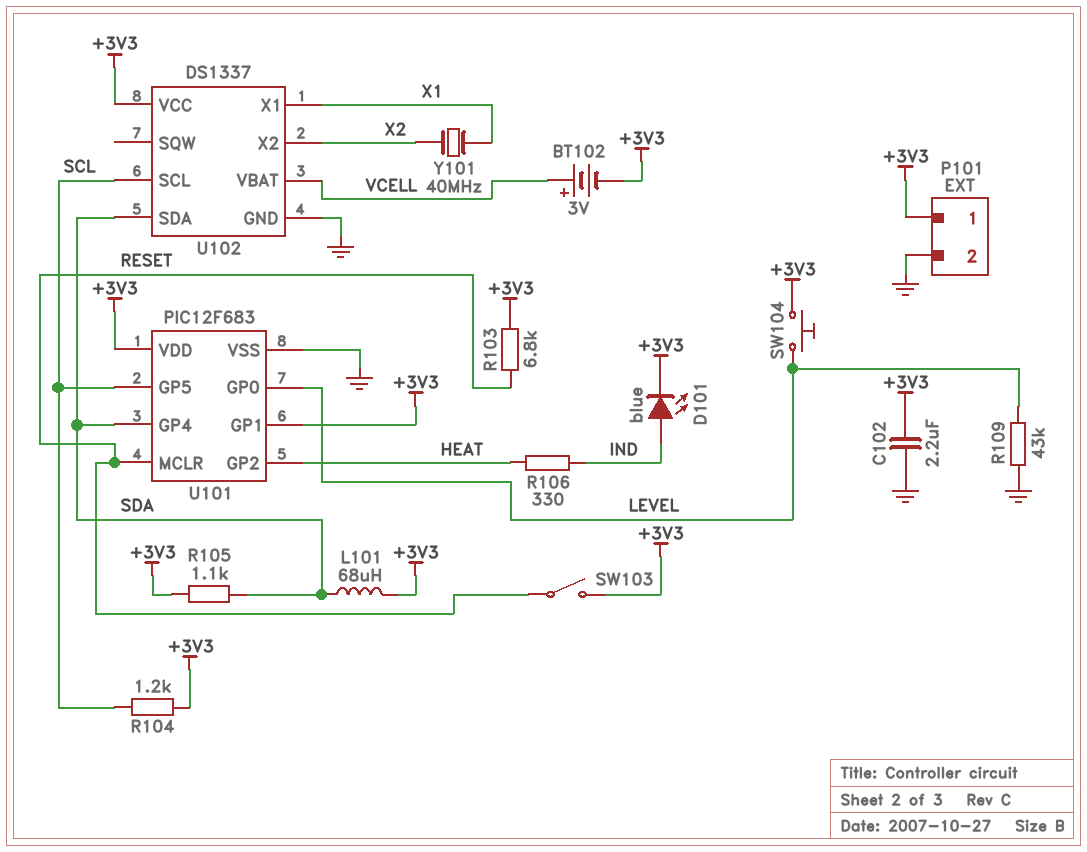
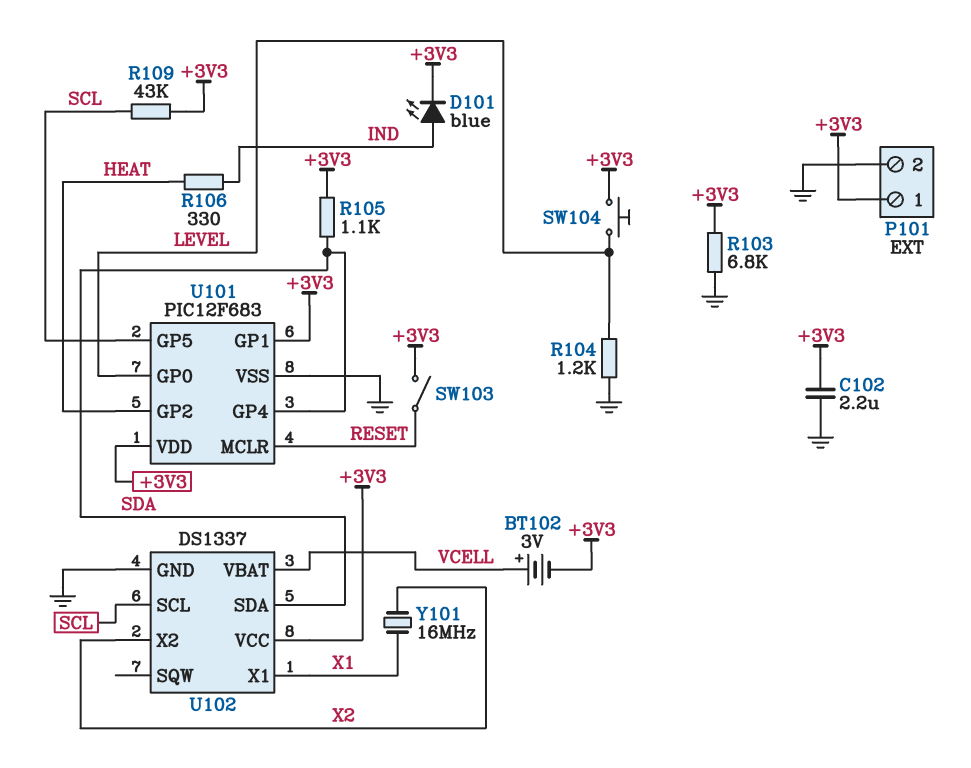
L101: 68uH (+3V3, SDA) -> none
R103: 6.8k (+3V3, RESET) -> 6.8k (+3V3, GND)
R104: 1.2k (+3V3, SCL) -> 1.2k (GND, LEVEL)
R109: 43k (GND, LEVEL) -> 43k (+3V3, SCL)
Y101: 40MHz (X1, X2) -> 16MHz (X1, X2)

